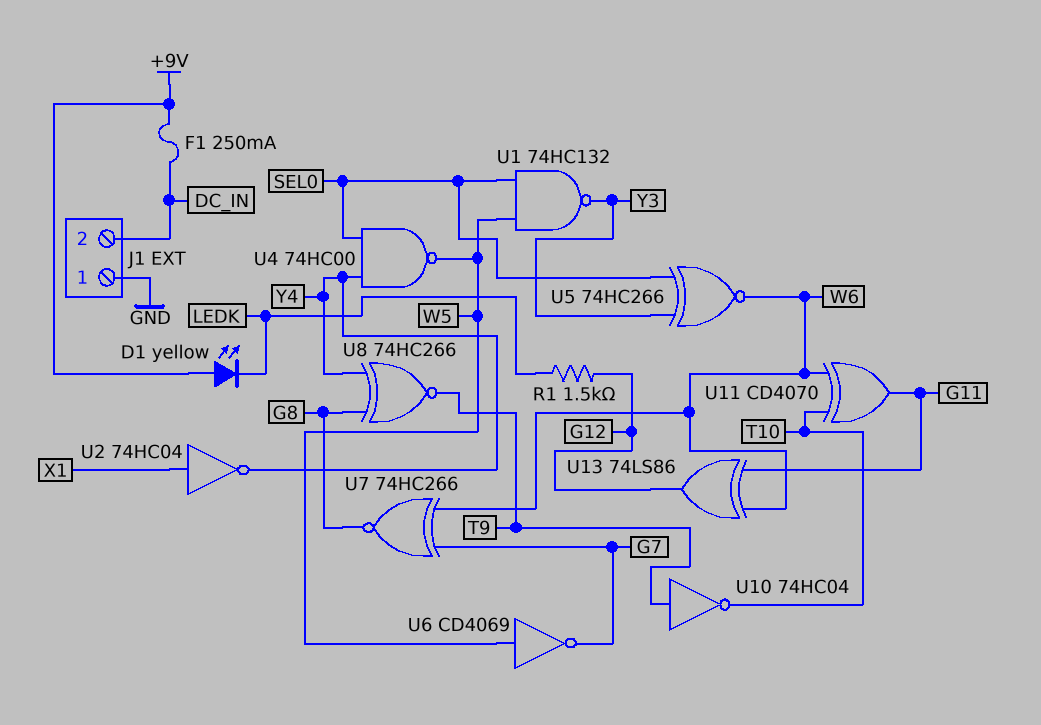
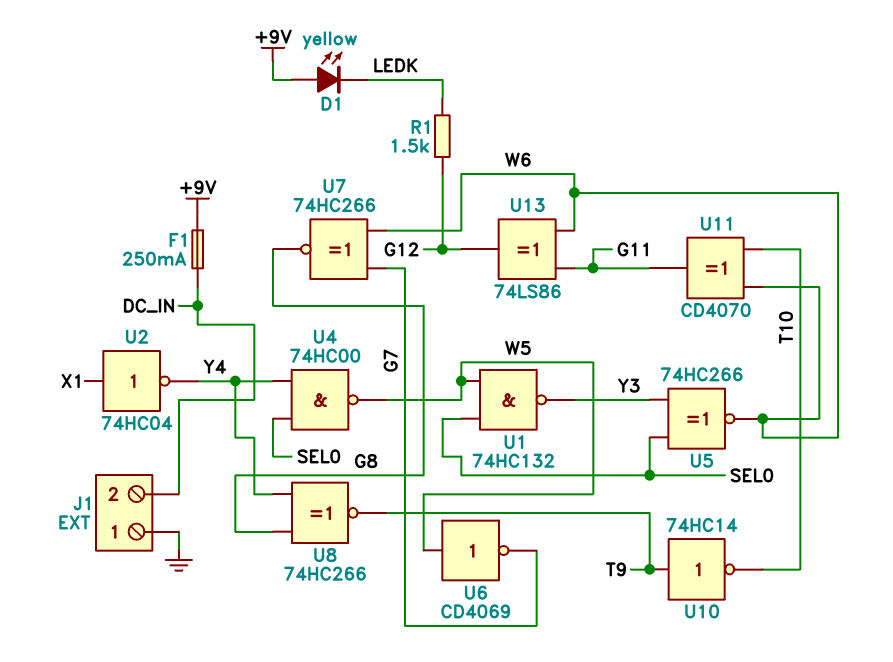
U10: NOT 74HC04 (in T9, out T10) -> NOT 74HC14 (in T9, out T10)

